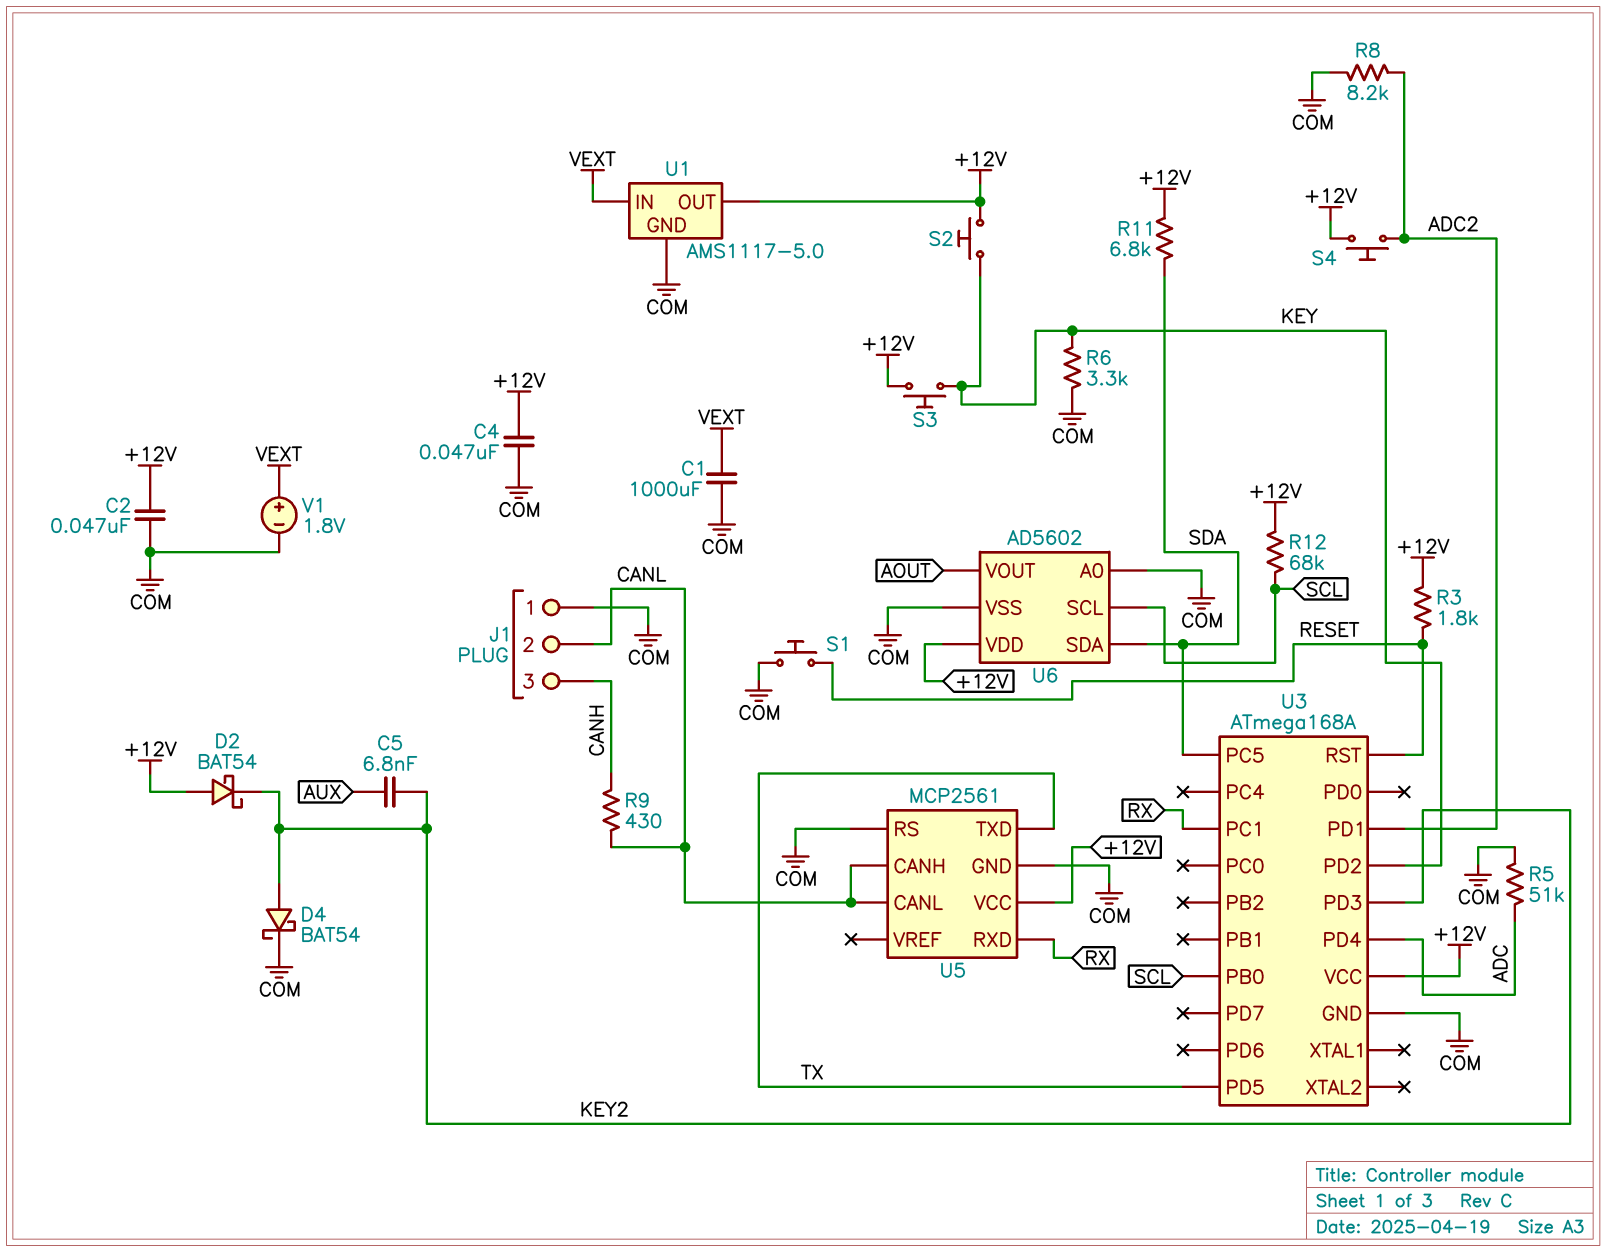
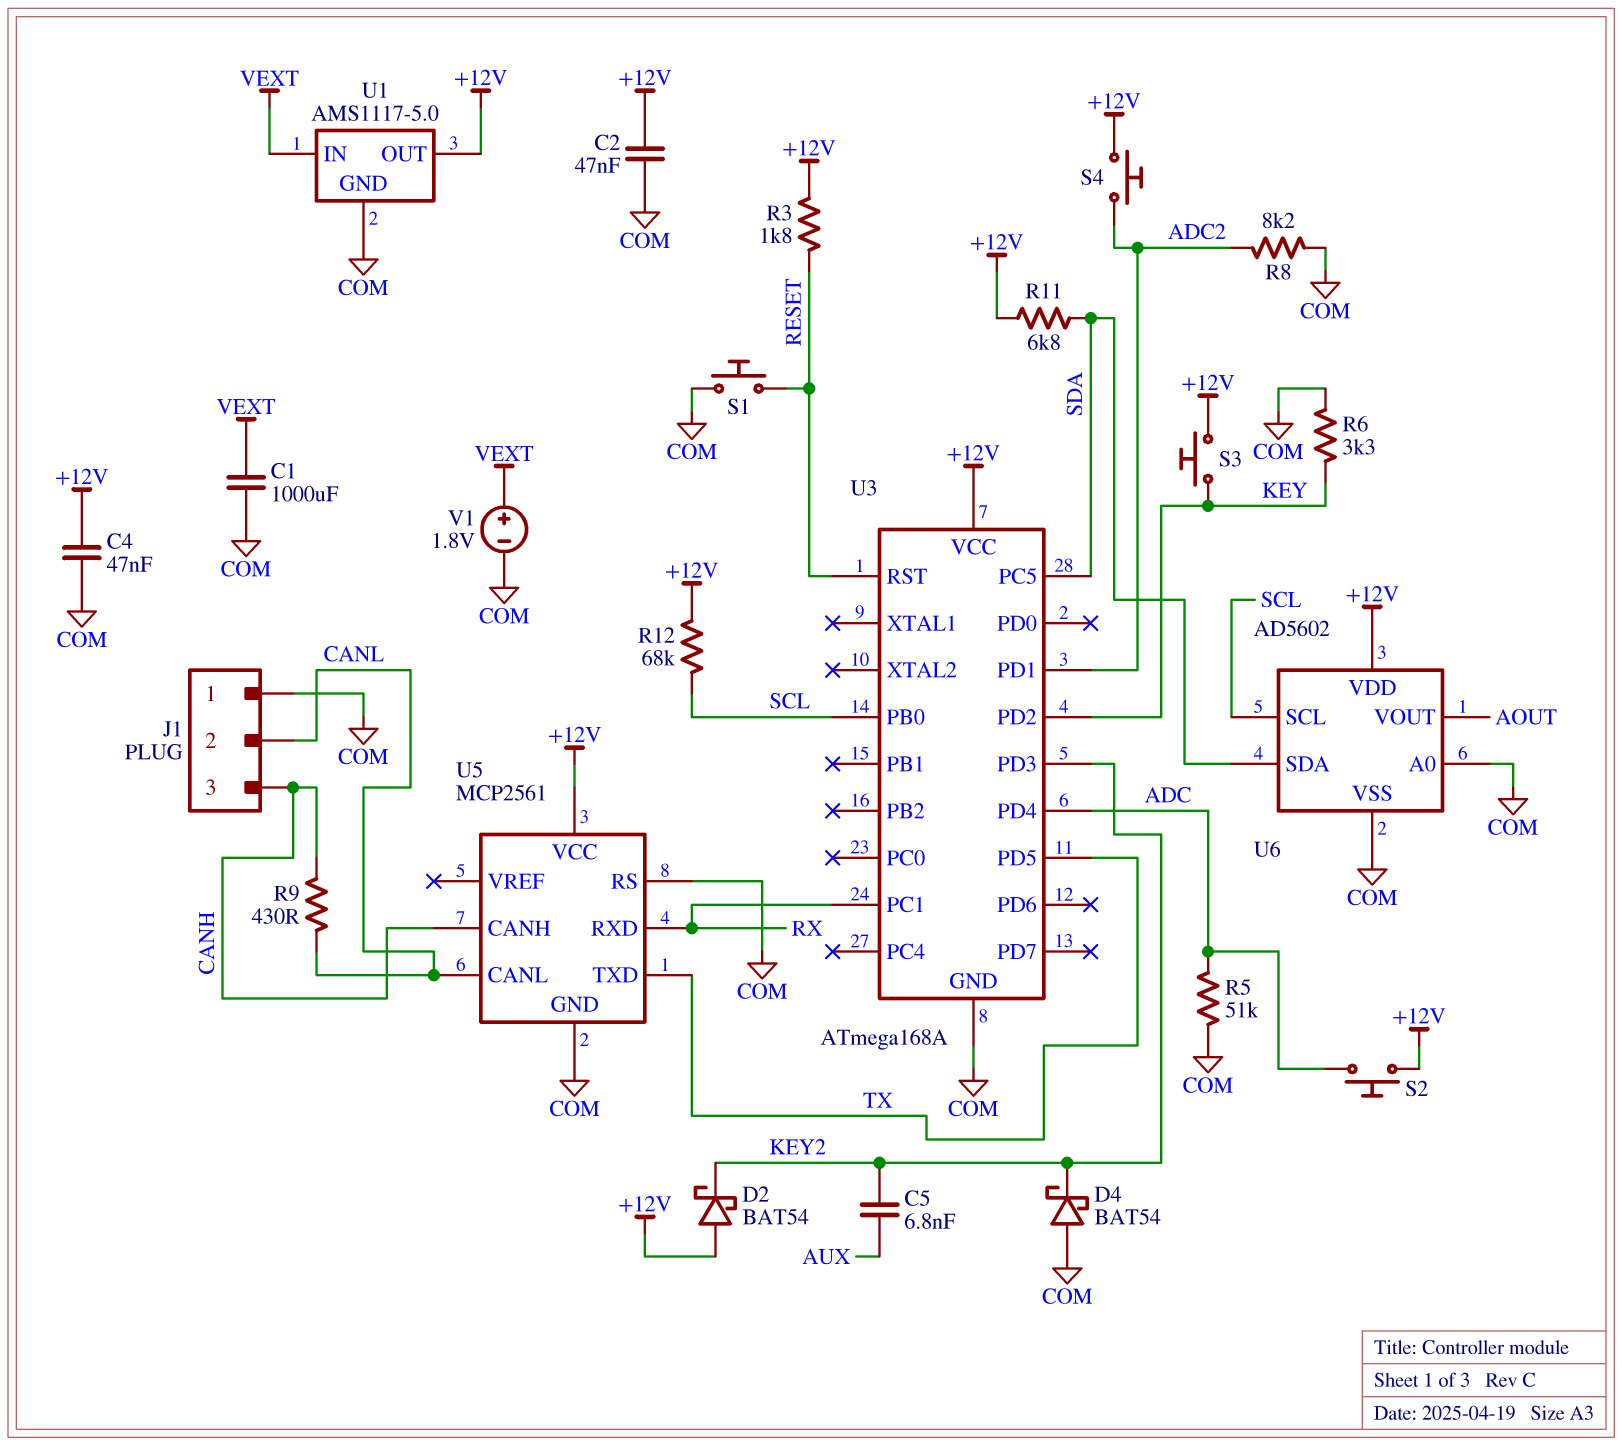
D4: schottky BAT54 (A KEY2, K COM) -> schottky BAT54 (A COM, K KEY2)
S2: button (+12V, KEY) -> button (+12V, ADC)
U5 pin CANH: CANL -> CANH

